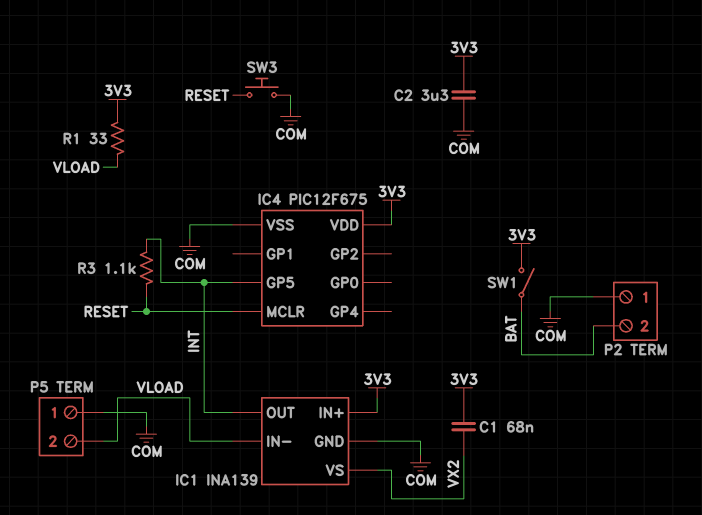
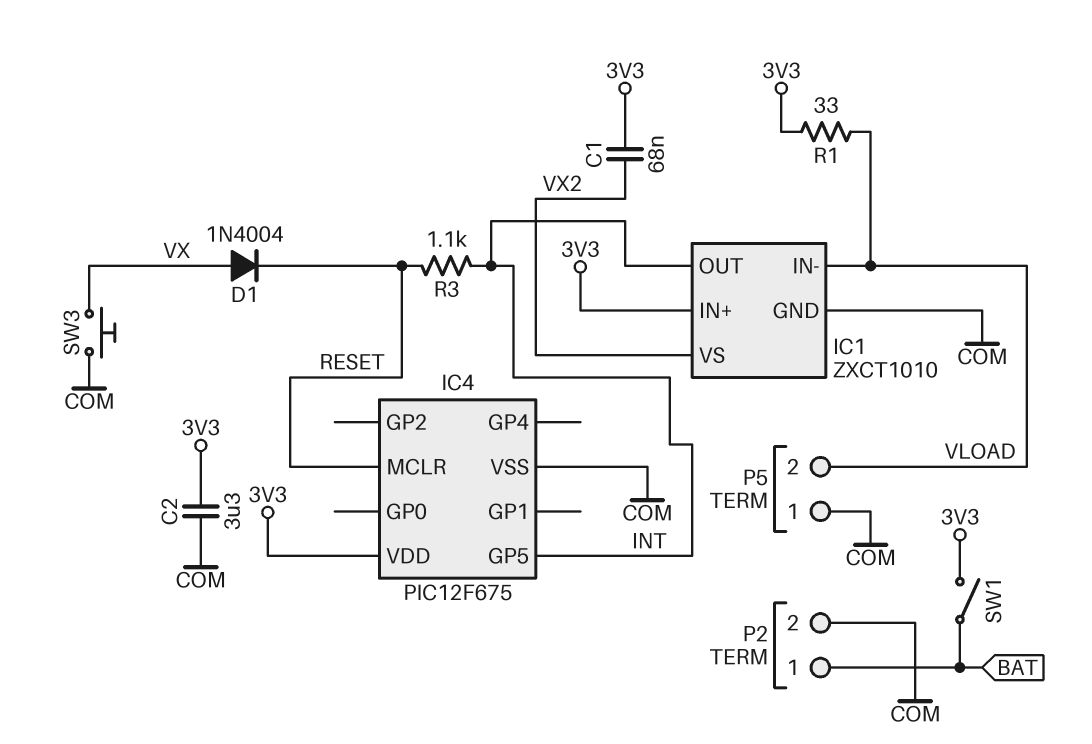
D1: none -> diode 1N4004 (A VX, K RESET)
IC1: INA139 -> ZXCT1010
P2 pin 1: COM -> BAT
P2 pin 2: BAT -> COM
SW3: button (COM, RESET) -> button (COM, VX)

